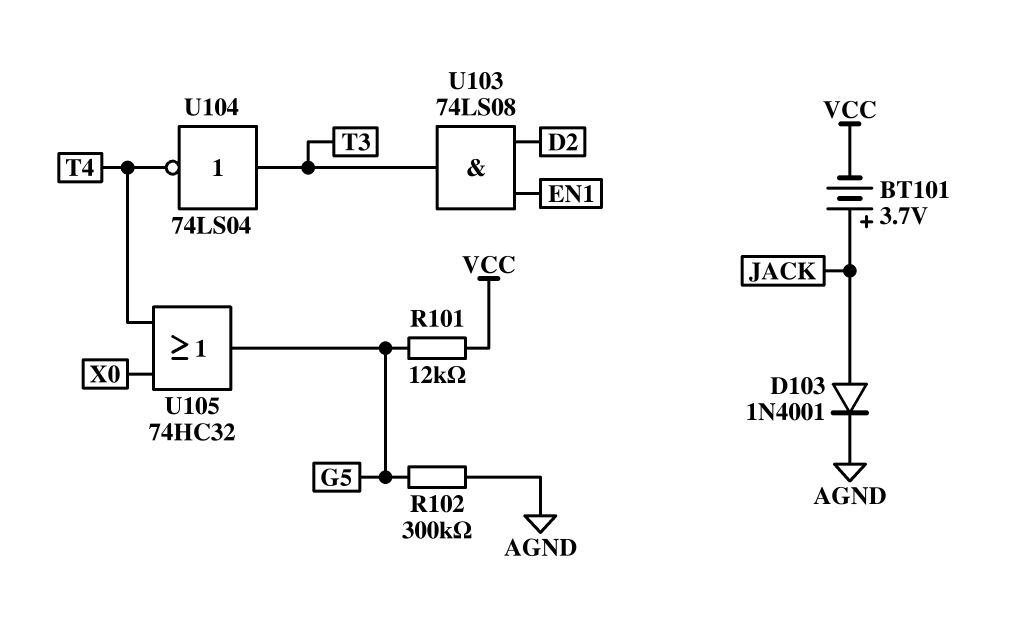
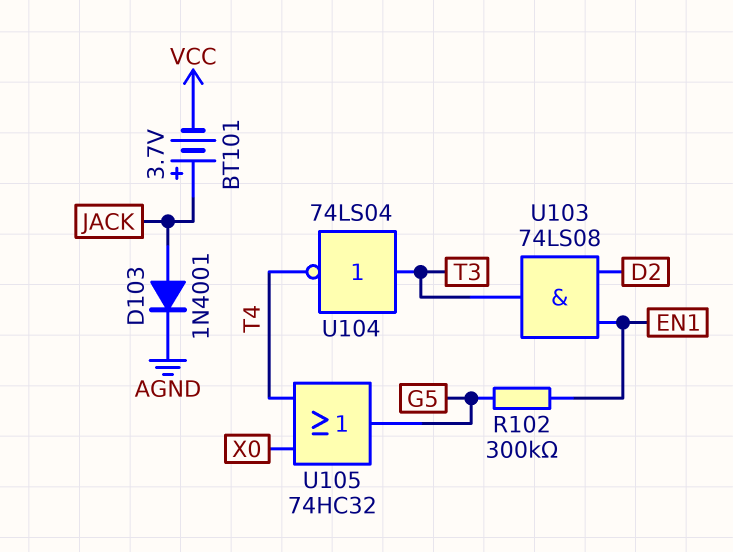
R101: 12k (G5, VCC) -> none
R102: 300k (AGND, G5) -> 300k (EN1, G5)

